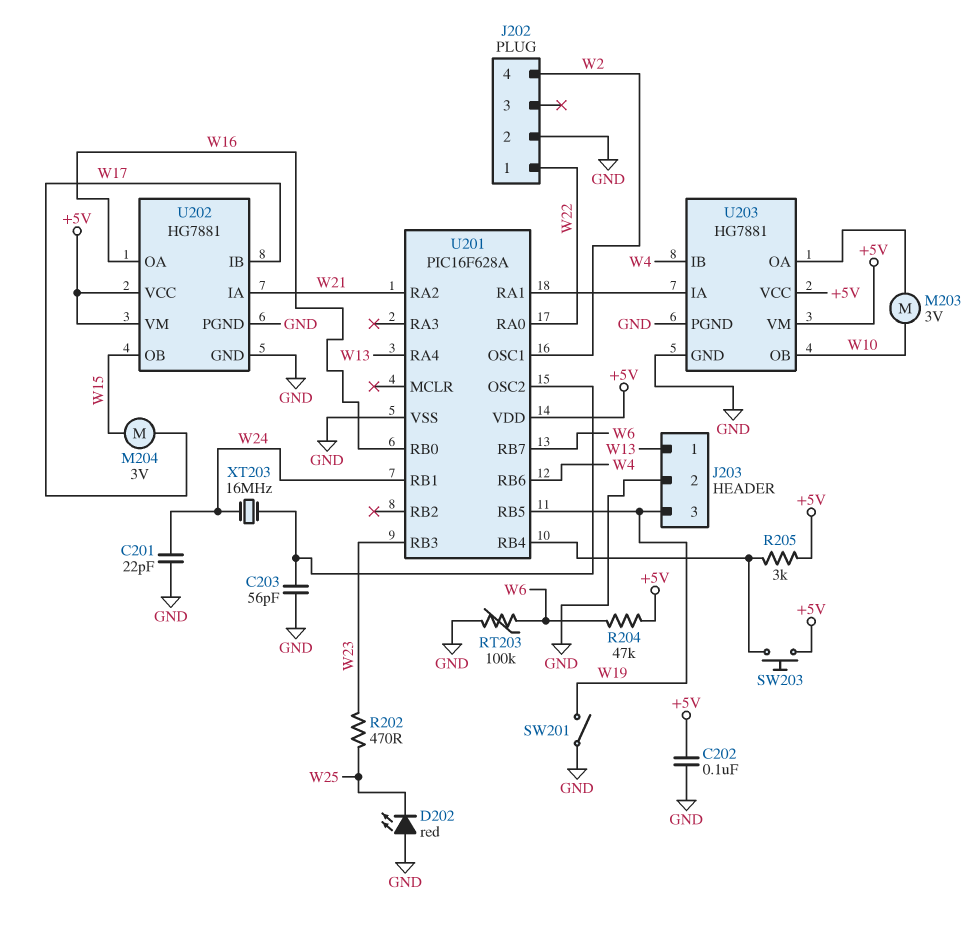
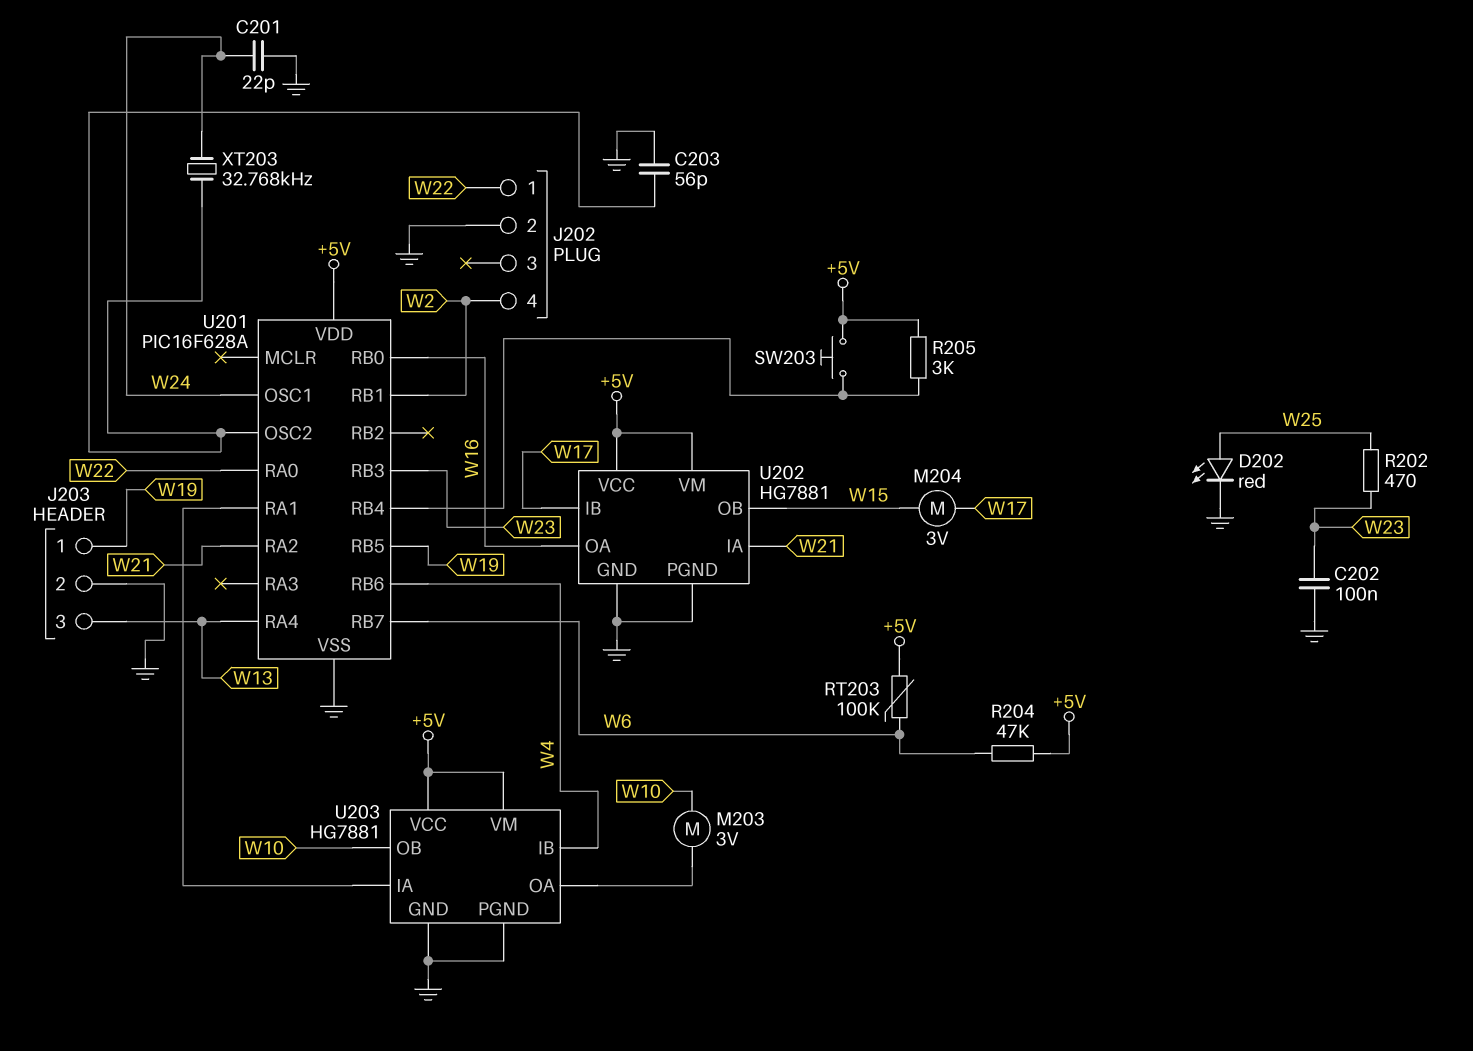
C202: 100nF (+5V, GND) -> 100nF (GND, W23)
D202: LED red (A GND, K W25) -> LED red (A W25, K GND)
J203 pin 1: W13 -> W19
J203 pin 3: W19 -> W13
RT203: 100k (GND, W6) -> 100k (+5V, W6)
SW201: switch (GND, W19) -> none
U201 pin OSC1: W2 -> W24
U201 pin RB1: W24 -> W2
XT203: 16MHz (U201/OSC2, W24) -> 32.768kHz (U201/OSC2, W24)

